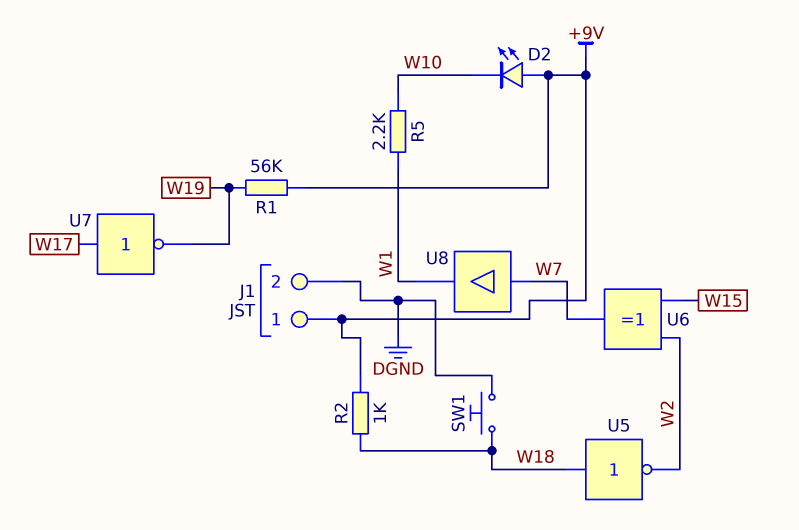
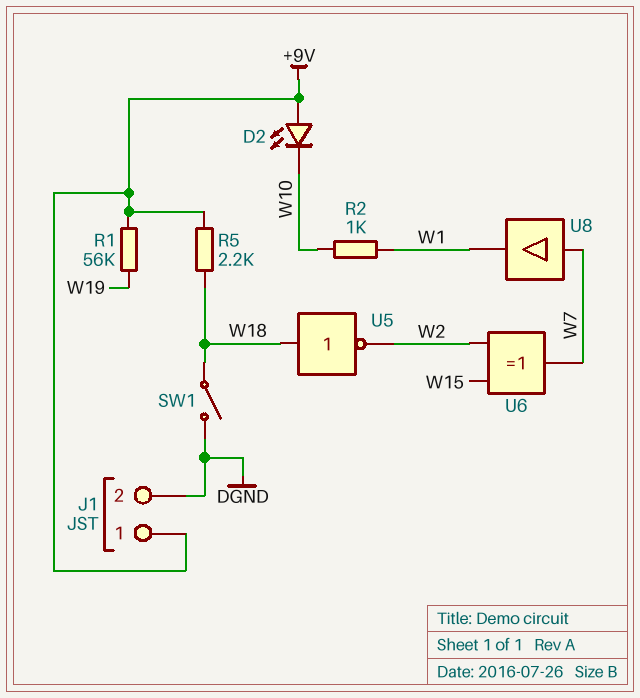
R2: 1k (+9V, W18) -> 1k (W1, W10)
R5: 2.2k (W1, W10) -> 2.2k (+9V, W18)
SW1: button (DGND, W18) -> switch (DGND, W18)
U7: NOT (in W17, out W19) -> none

